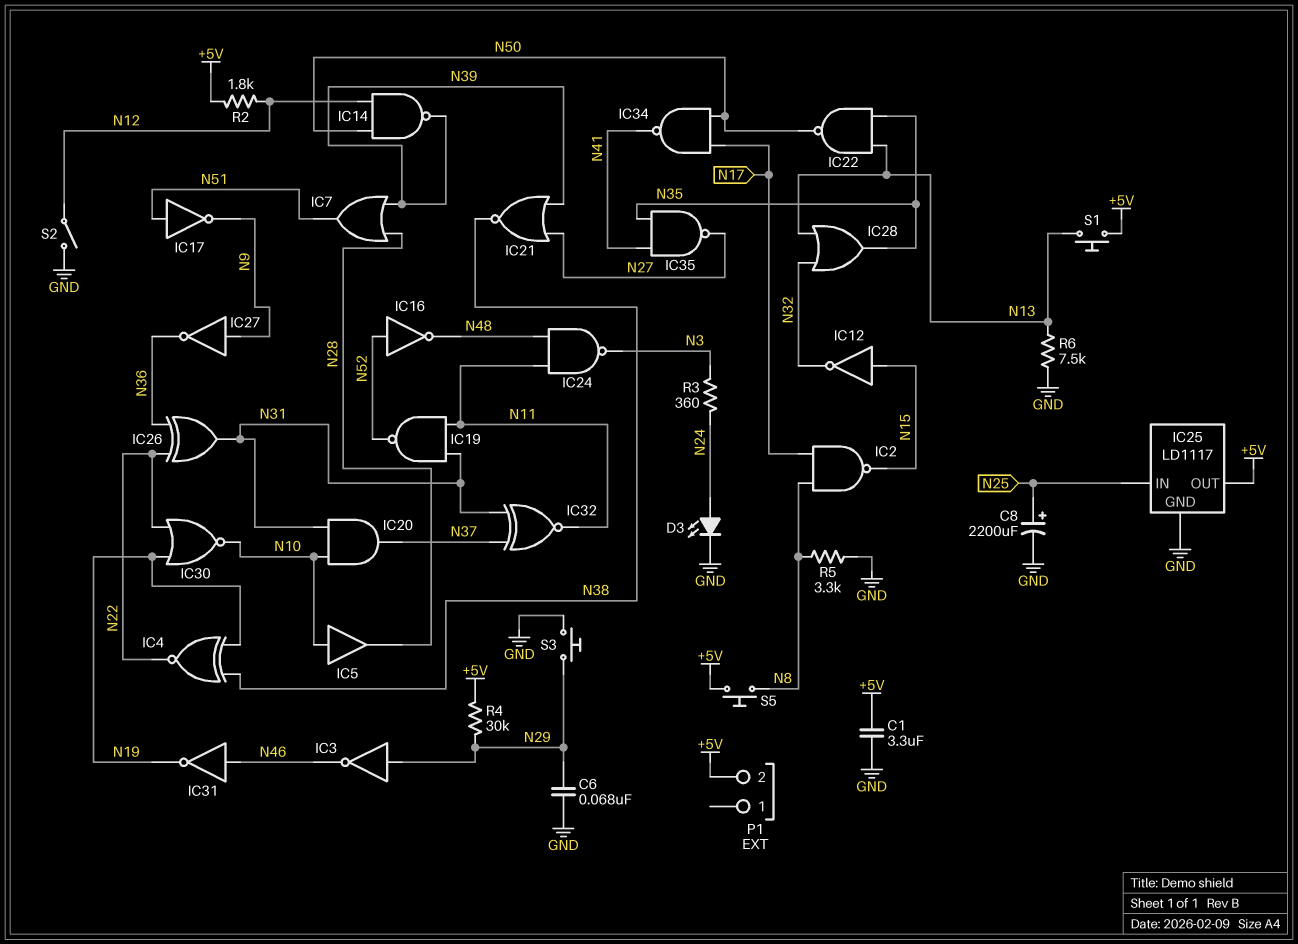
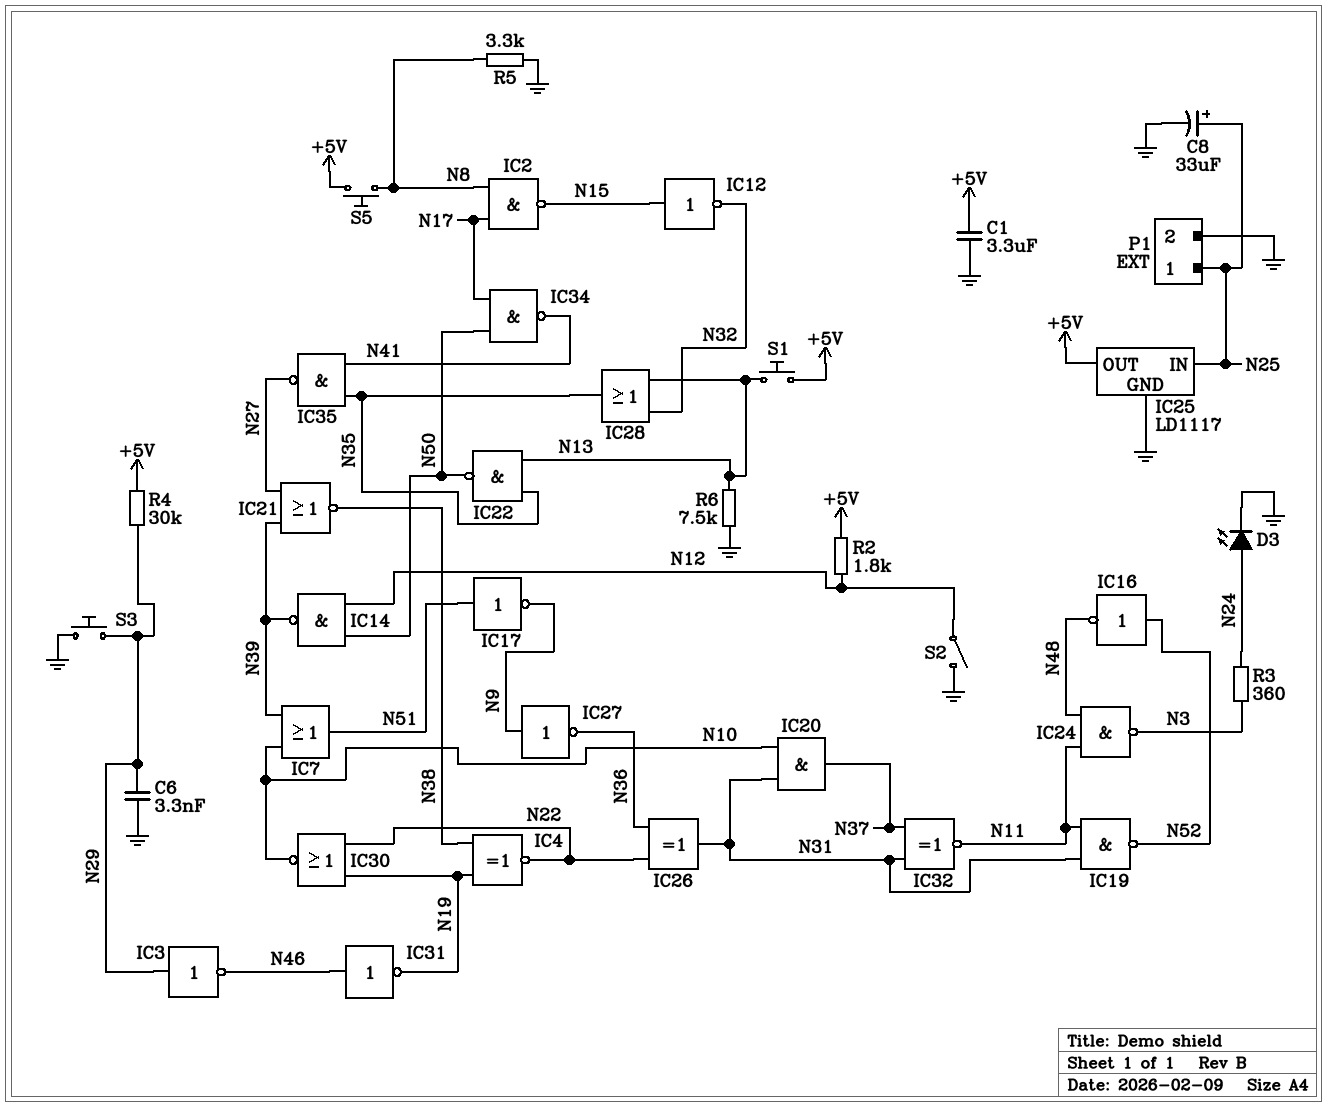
C6: 68nF (GND, N29) -> 3.3nF (GND, N29)
C8: 2200uF (plus N25, minus GND) -> 33uF (plus N25, minus GND)
IC5: buffer (in N10, out N28) -> none
IC7: OR (in N28, in N39, out N51) -> OR (in N10, in N39, out N51)
P1 pin 1: none -> N25
P1 pin 2: +5V -> GND

